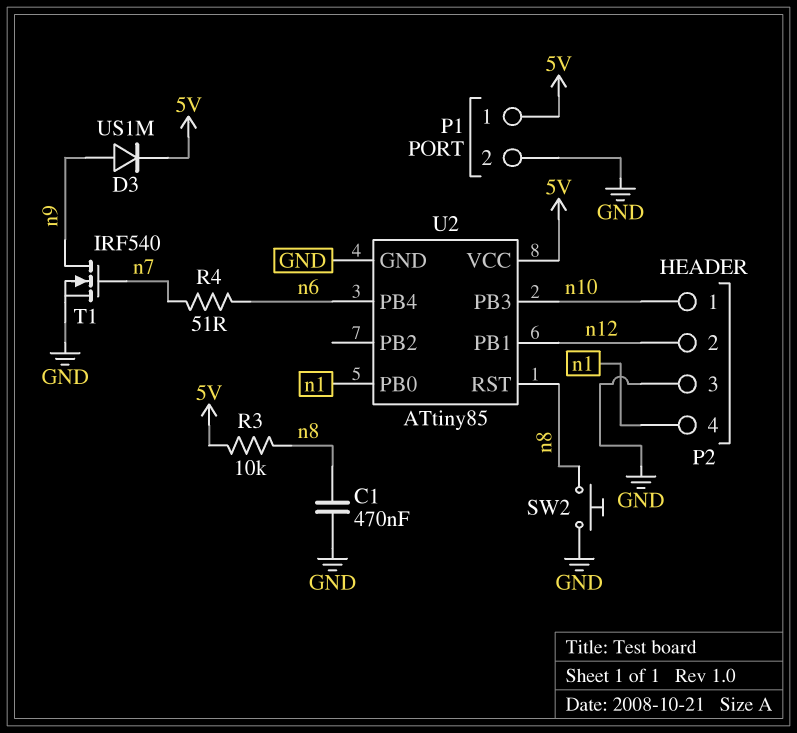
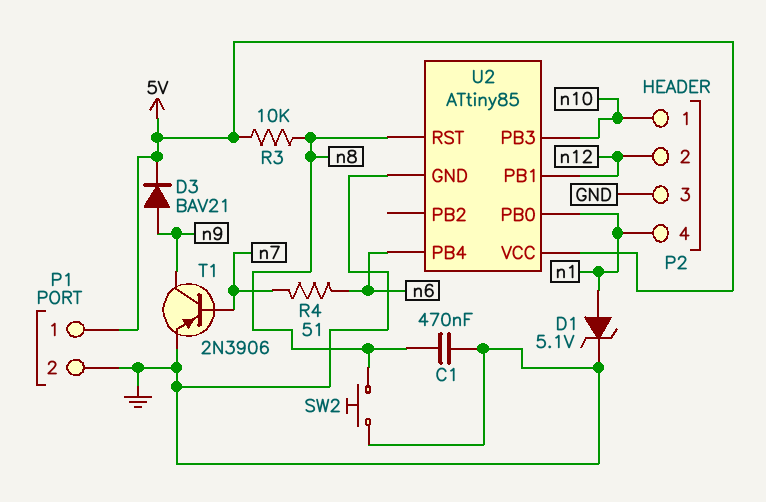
D1: none -> zener 5.1V (A n1, K GND)
D3: diode US1M (A n9, K 5V) -> diode BAV21 (A n9, K 5V)
T1: NMOS IRF540 (G n7, D n9, S GND) -> PNP 2N3906 (B n7, C n9, E GND)

